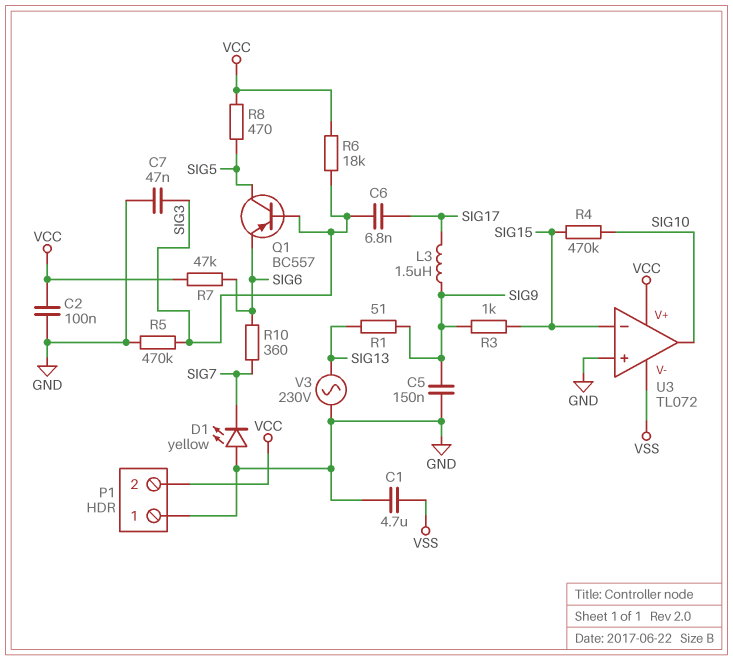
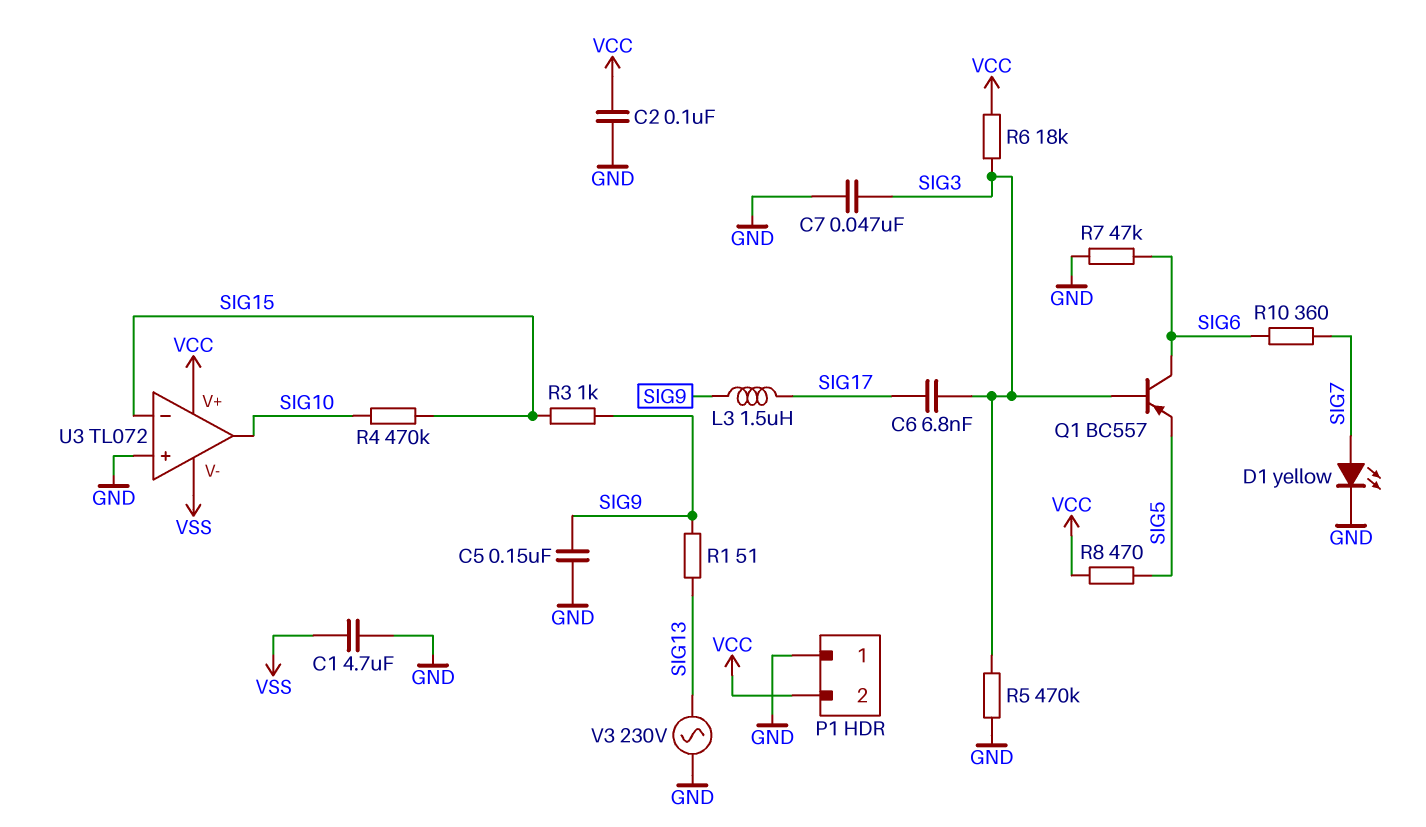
D1: LED yellow (A GND, K SIG7) -> LED yellow (A SIG7, K GND)
Q1: PNP BC557 (B SIG3, C SIG5, E SIG6) -> PNP BC557 (B SIG3, C SIG6, E SIG5)
R7: 47k (SIG6, VCC) -> 47k (GND, SIG6)

